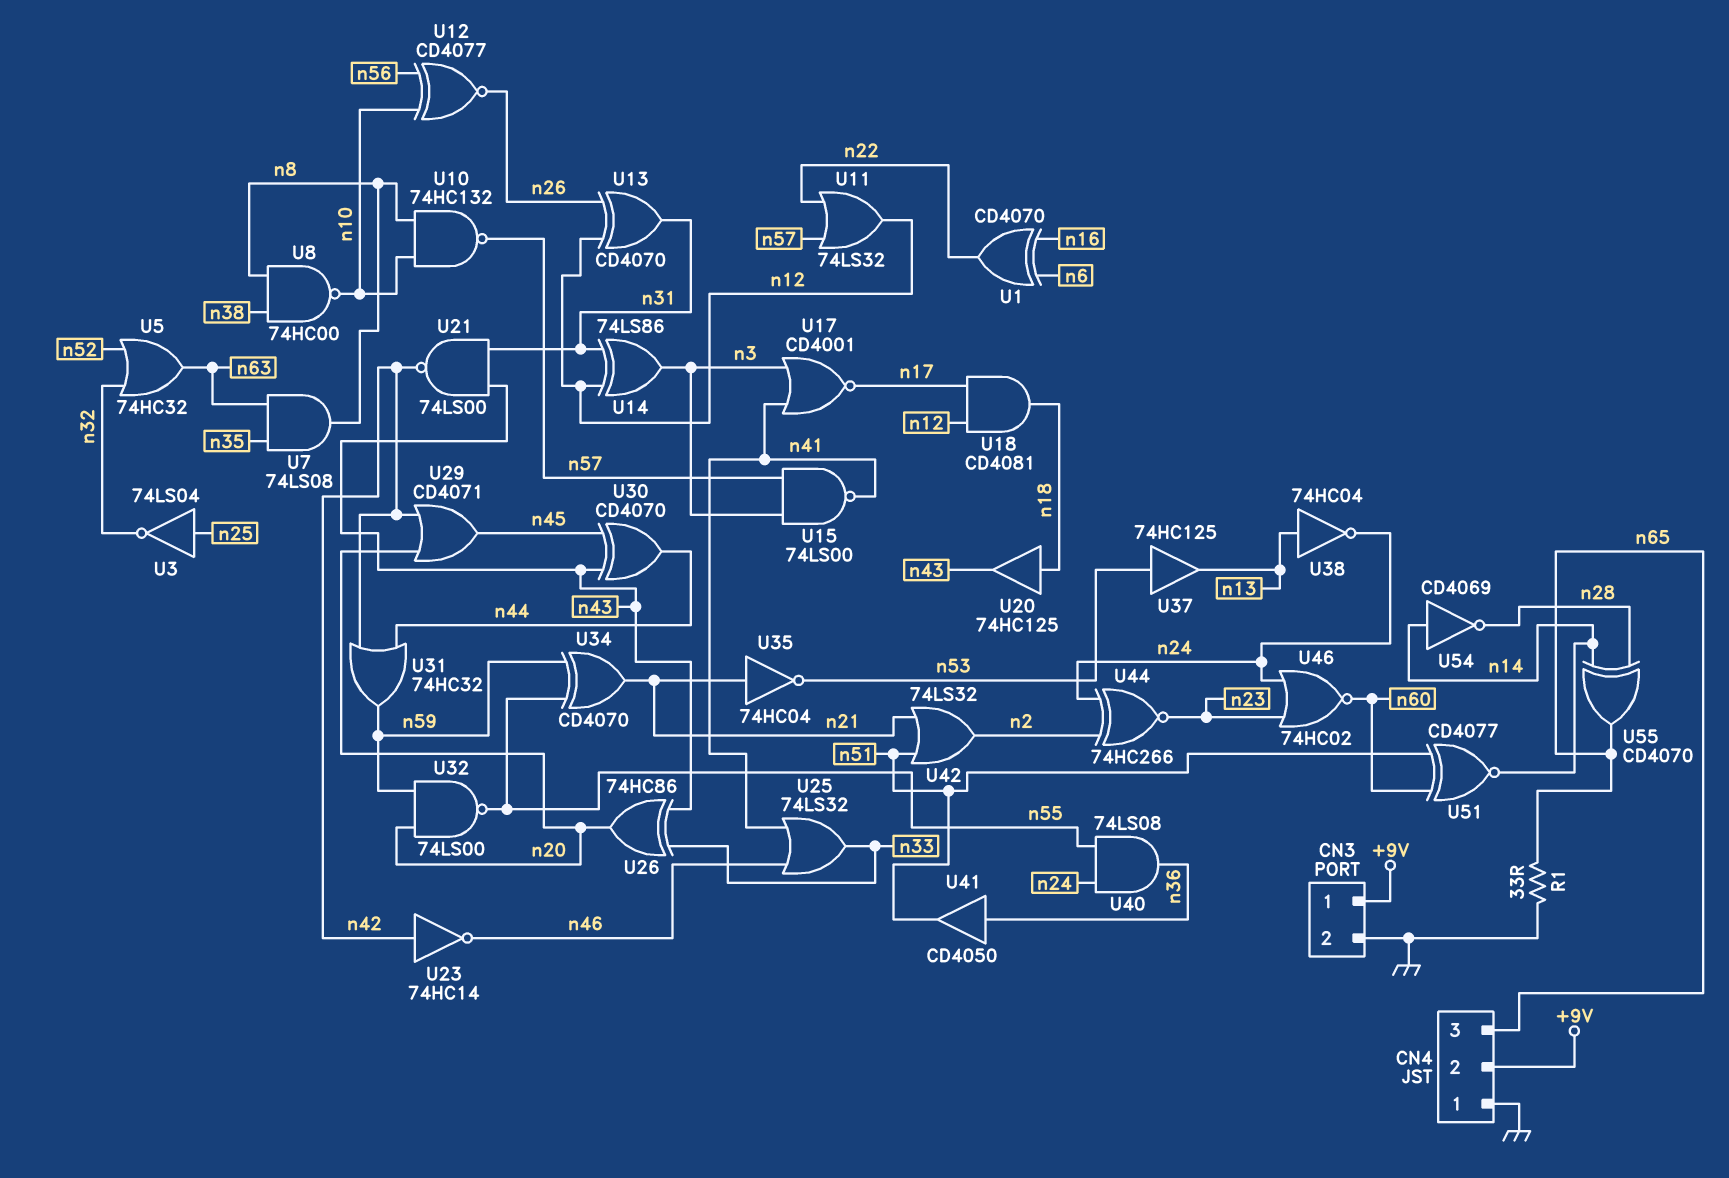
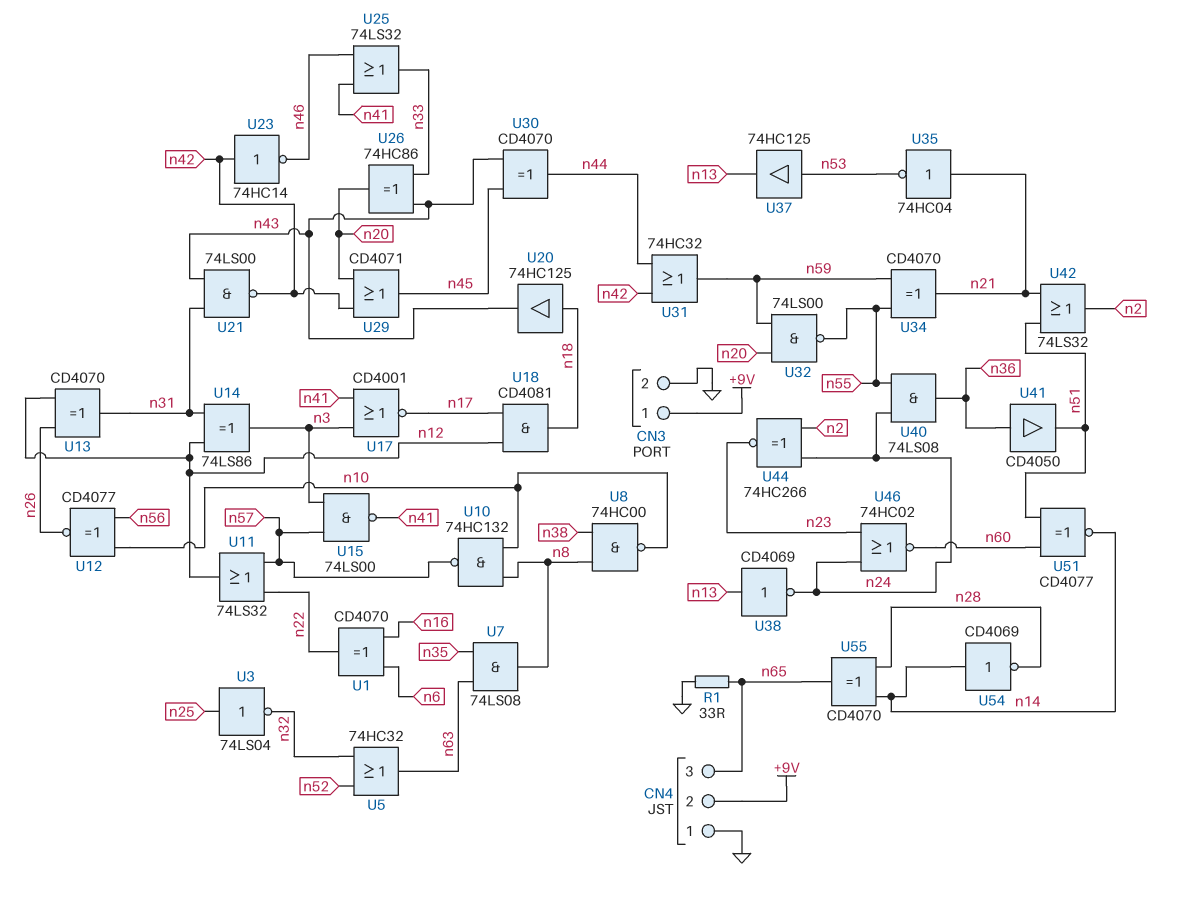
U38: NOT 74HC04 (in n13, out n24) -> NOT CD4069 (in n13, out n24)

